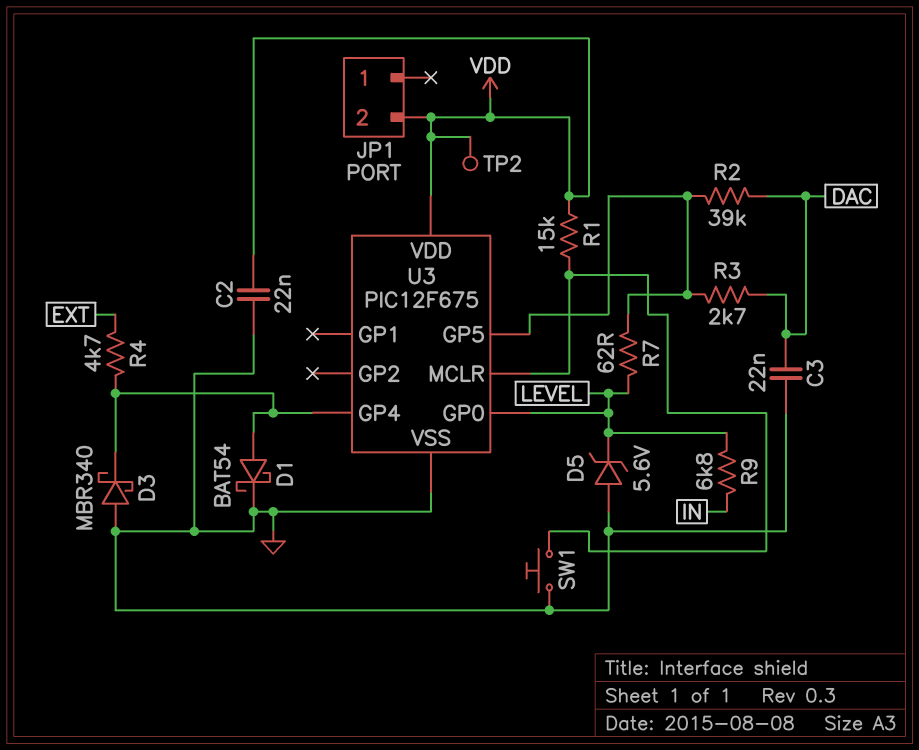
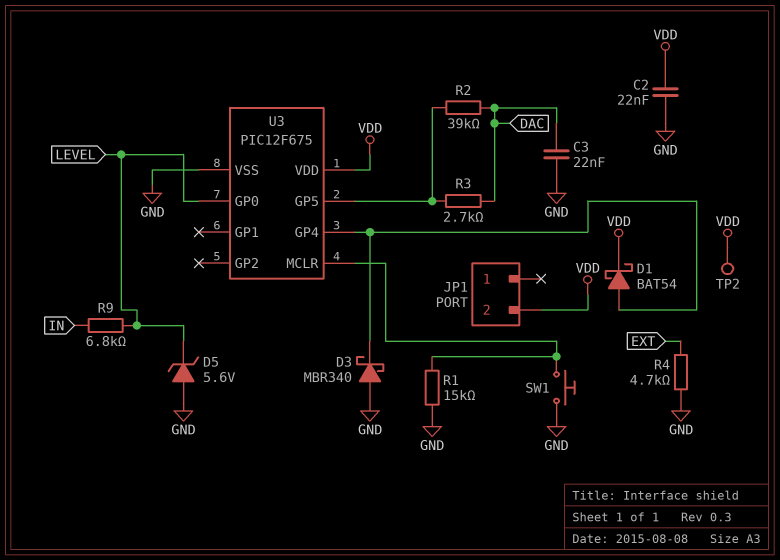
D1: schottky BAT54 (A U3/GP4, K GND) -> schottky BAT54 (A U3/GP4, K VDD)
R1: 15k (U3/MCLR, VDD) -> 15k (GND, U3/MCLR)
R4: 4.7k (EXT, U3/GP4) -> 4.7k (EXT, GND)
R7: 62 (LEVEL, U3/GP5) -> none

